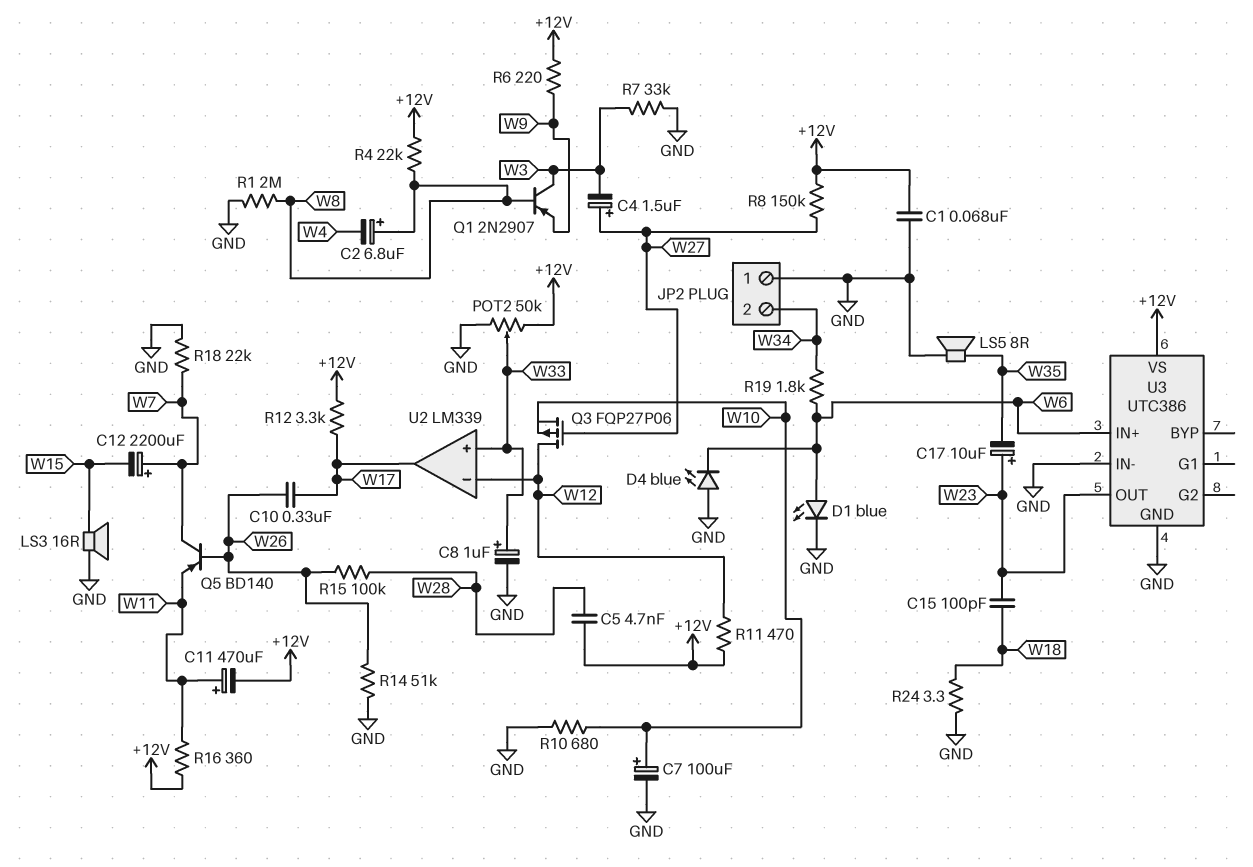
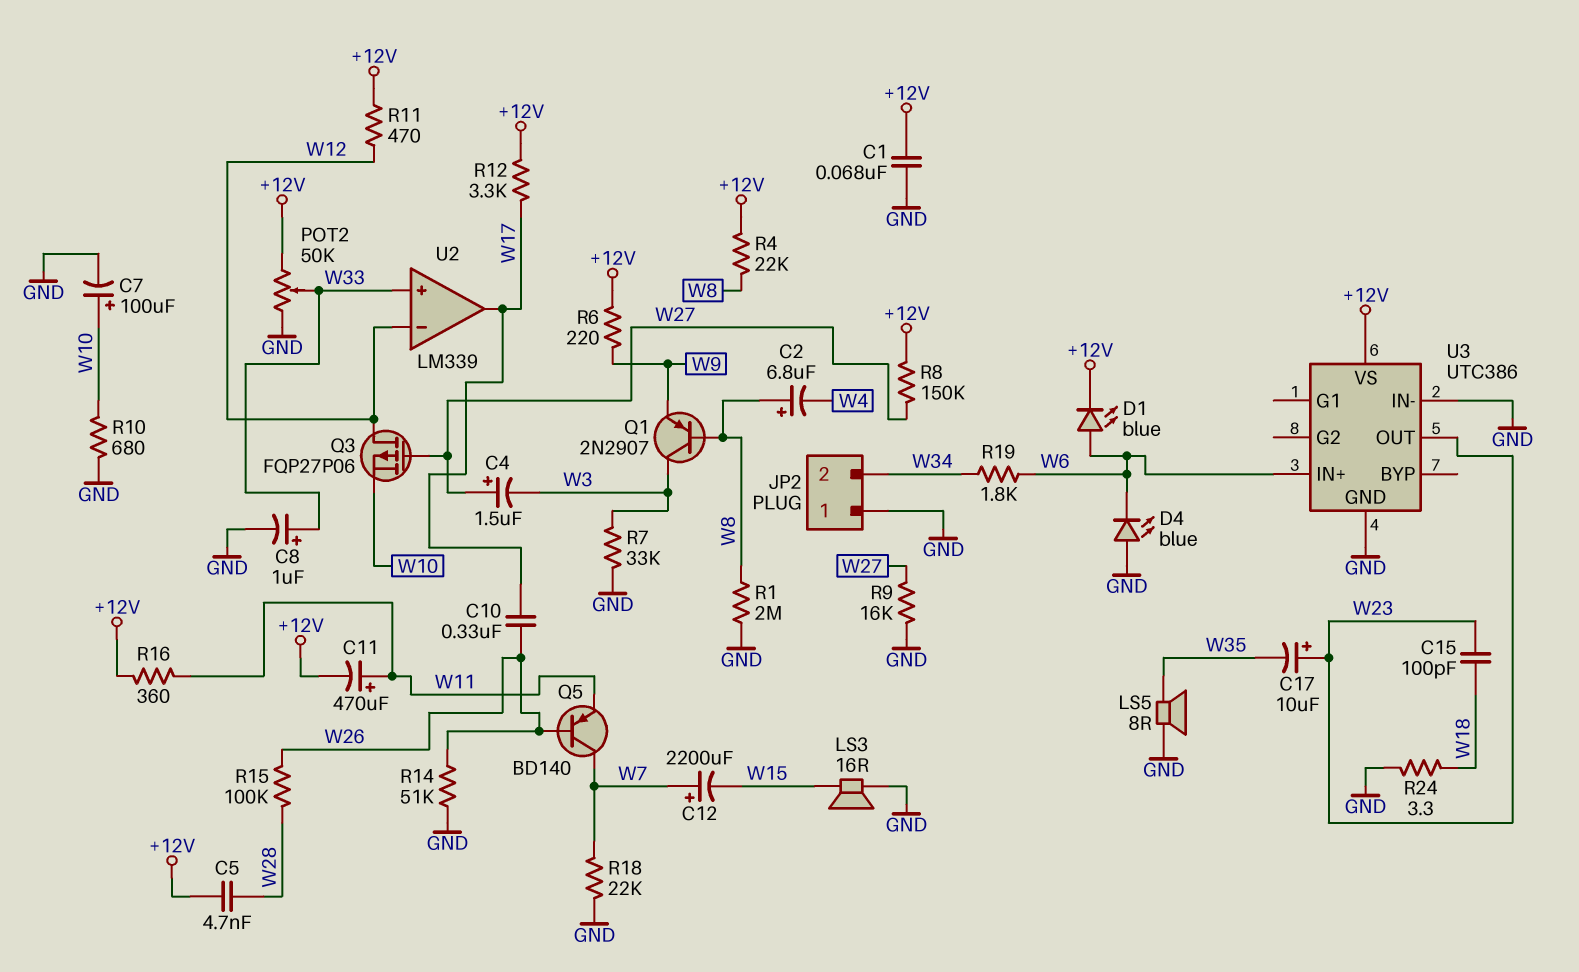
D1: LED blue (A W6, K GND) -> LED blue (A W6, K +12V)
R9: none -> 16k (GND, W27)

